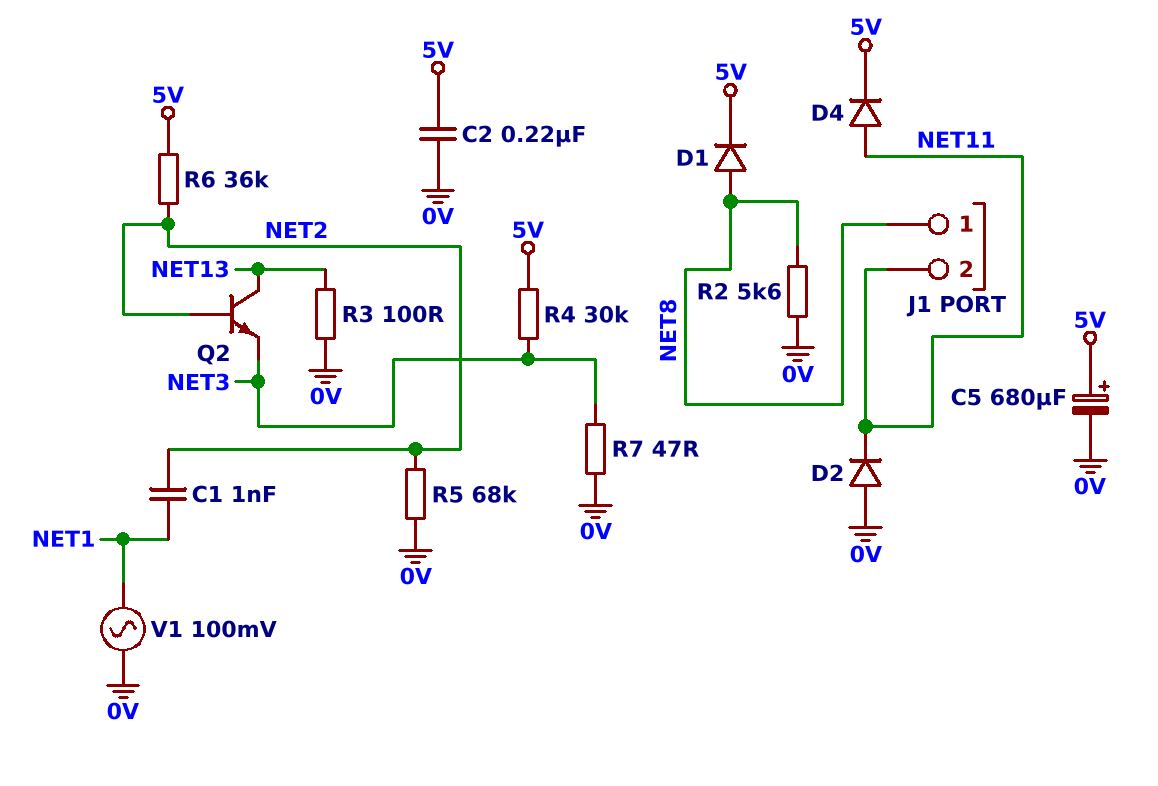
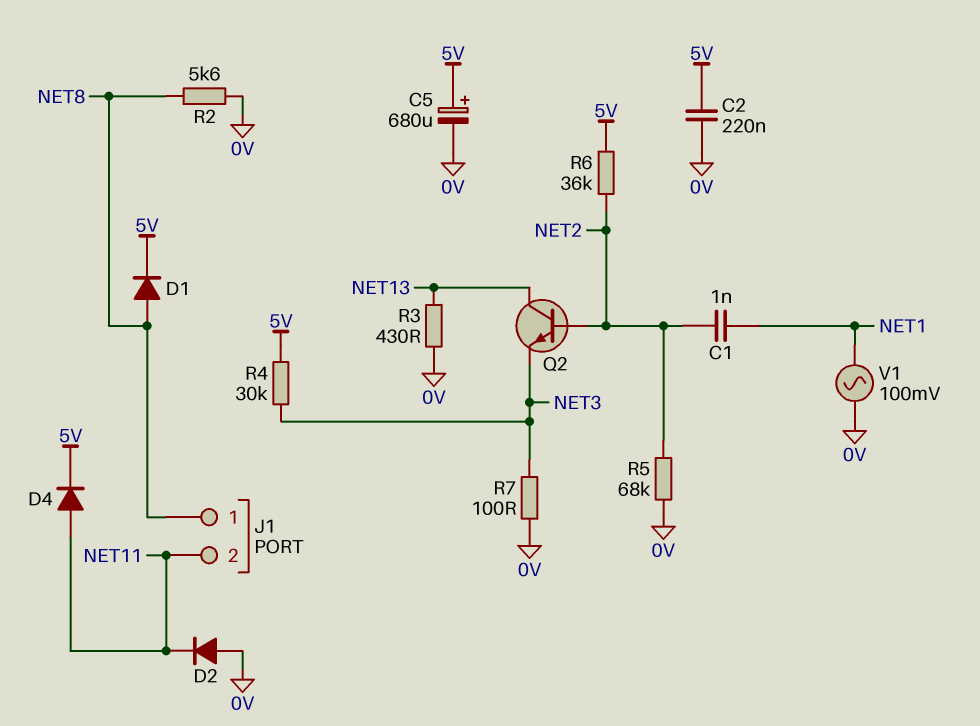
R3: 100 (0V, NET13) -> 430 (0V, NET13)
R7: 47 (0V, NET3) -> 100 (0V, NET3)

